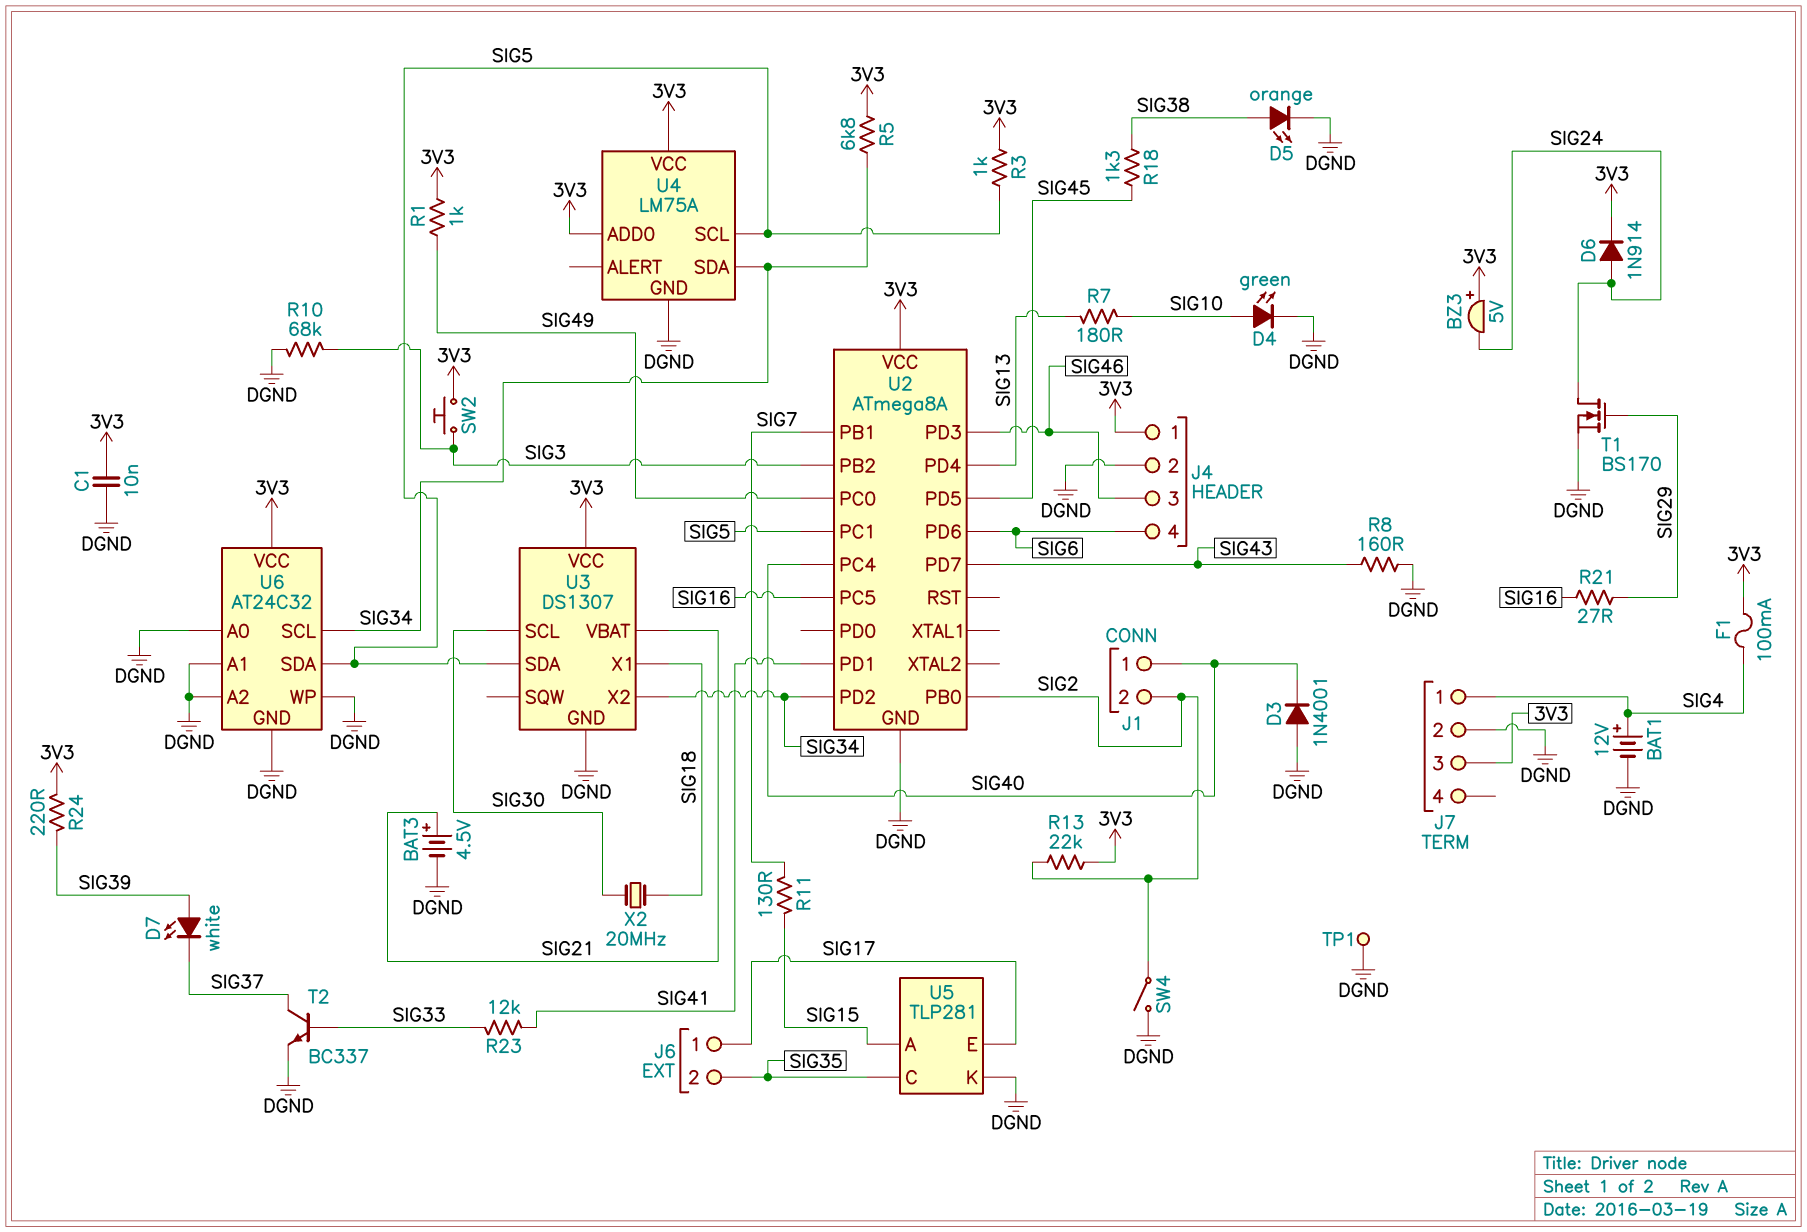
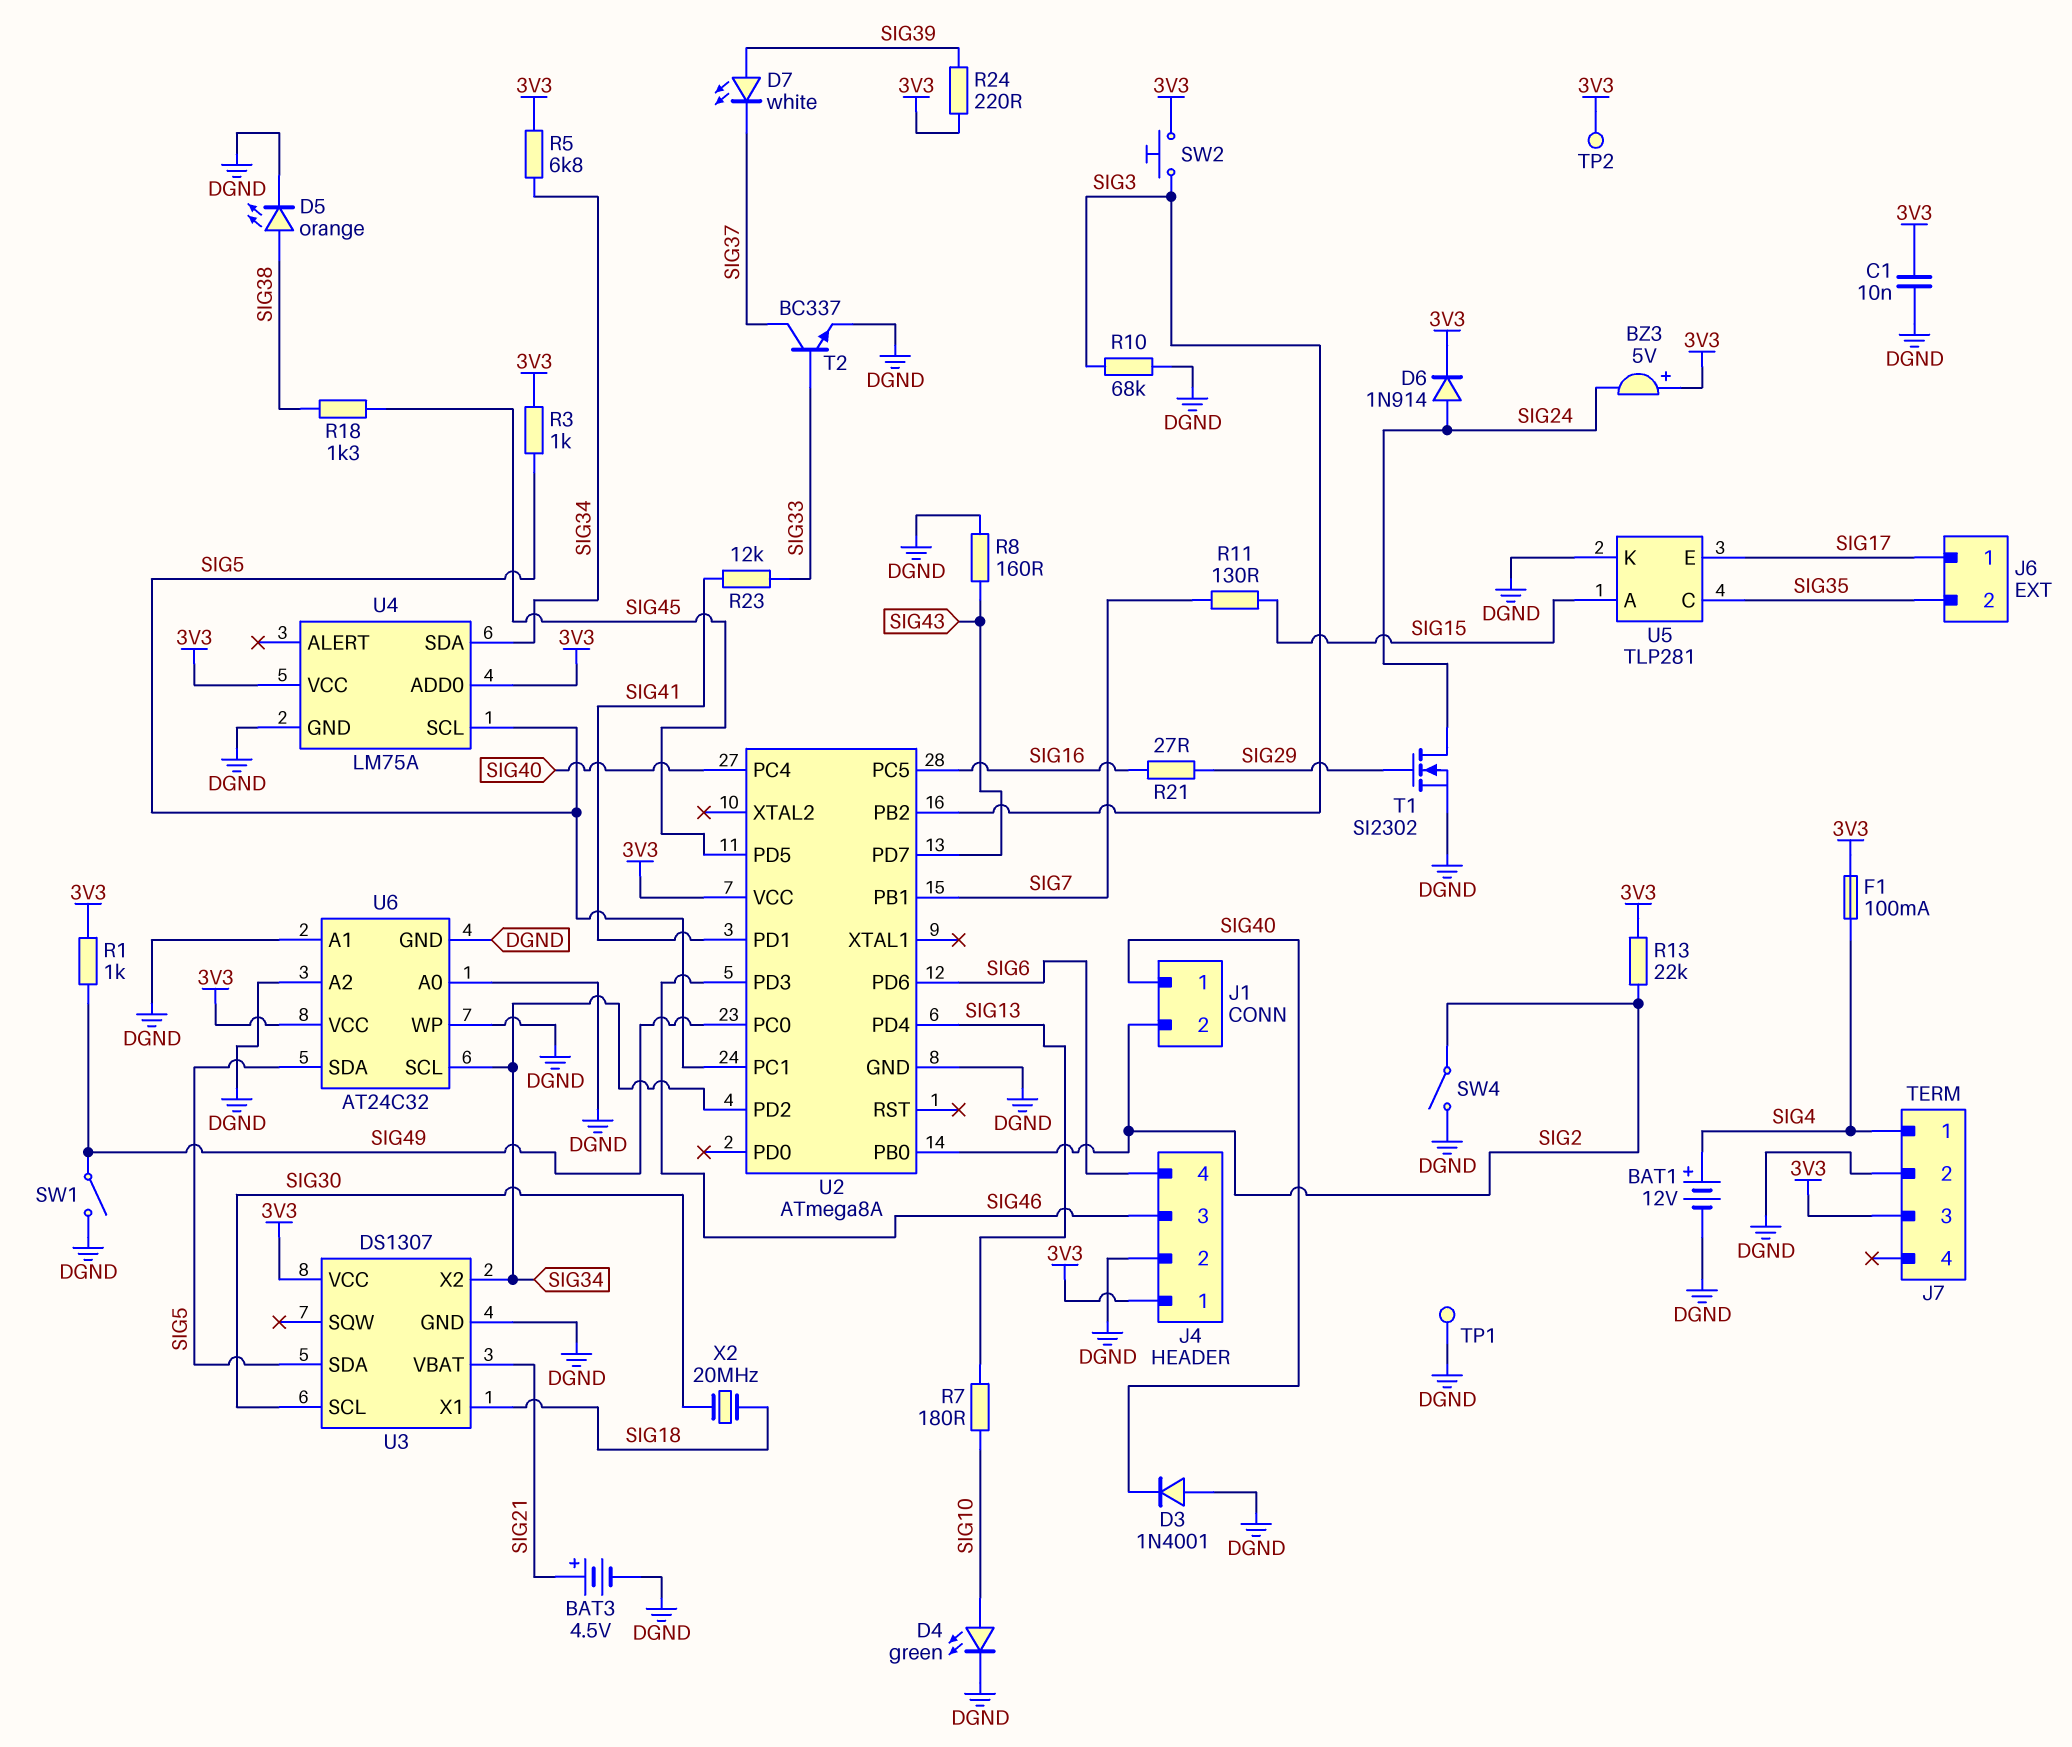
SW1: none -> switch (DGND, SIG49)
T1: NMOS BS170 (G SIG29, D SIG24, S DGND) -> NMOS SI2302 (G SIG29, D SIG24, S DGND)
TP2: none -> test point (3V3)

